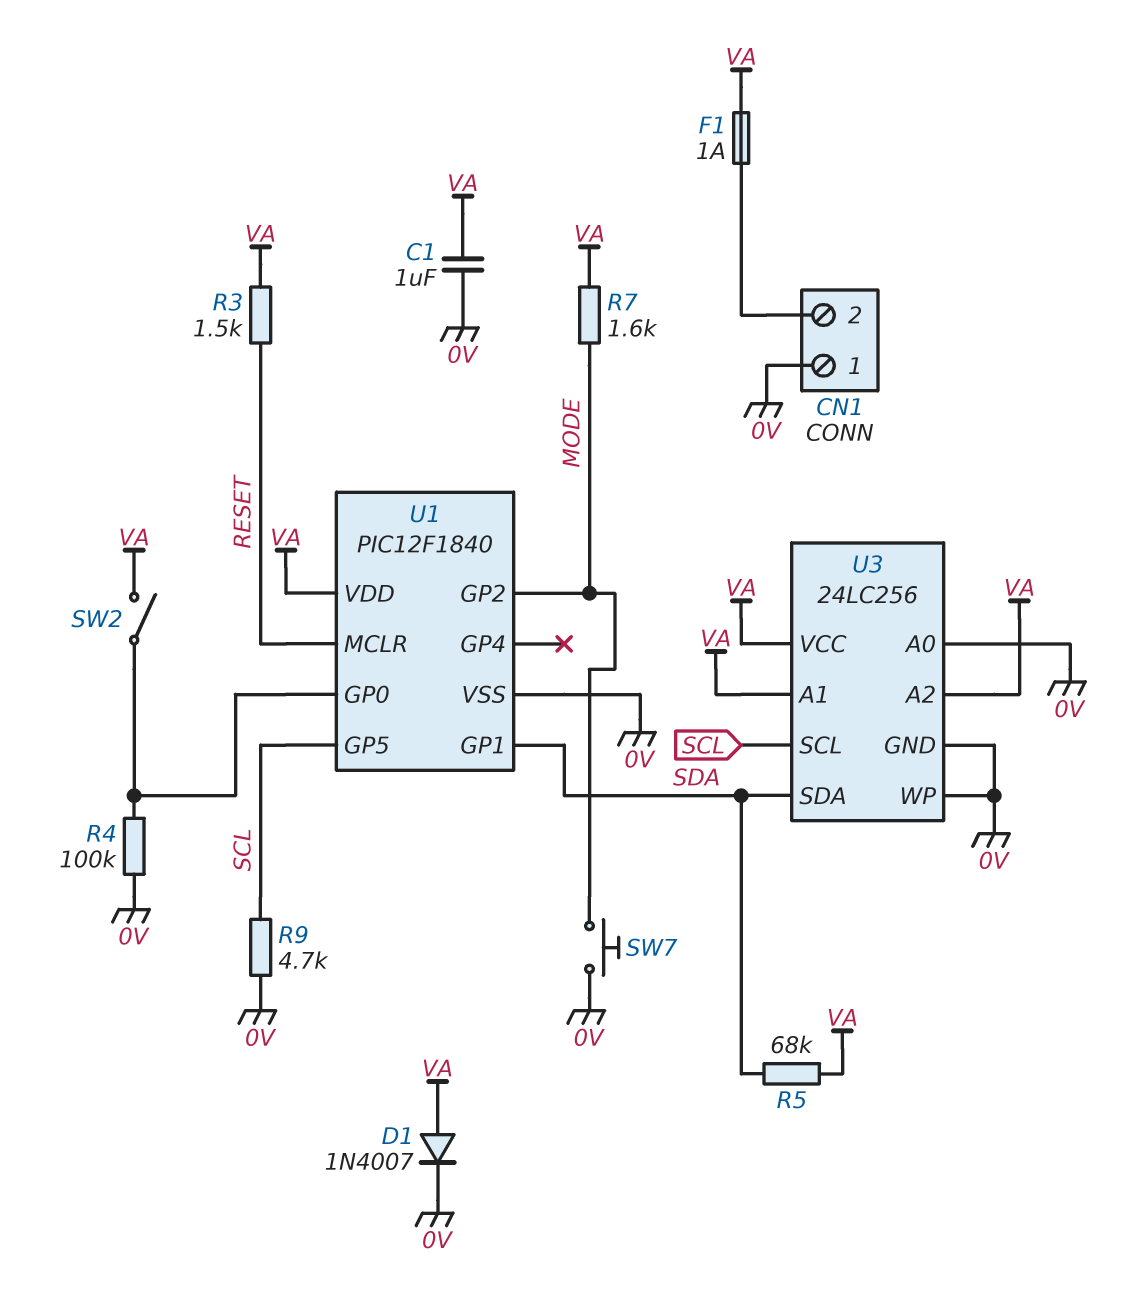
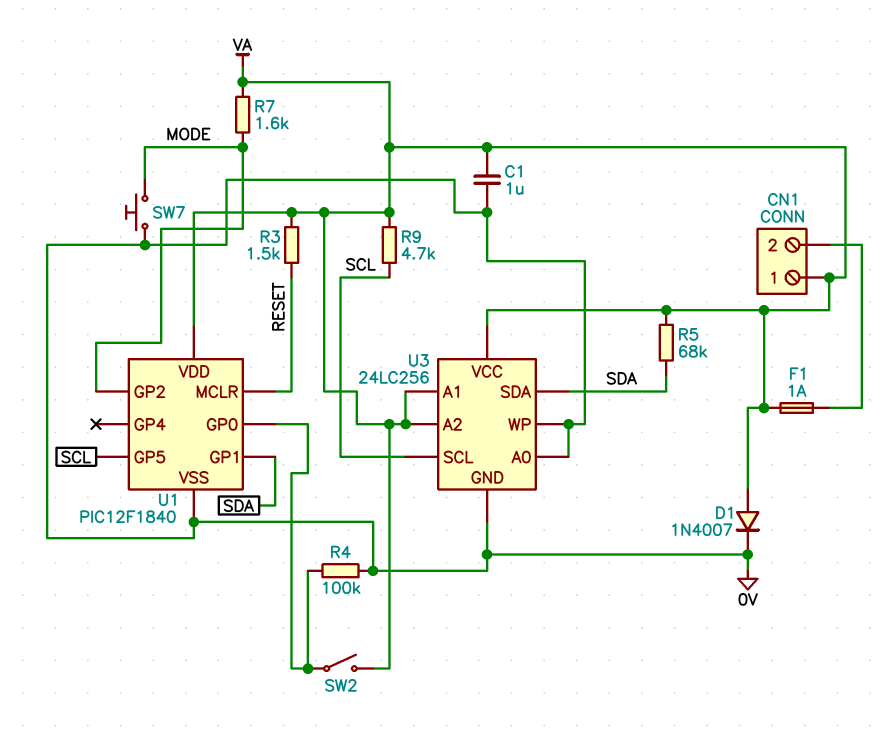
CN1 pin 1: 0V -> VA
R9: 4.7k (0V, SCL) -> 4.7k (SCL, VA)

